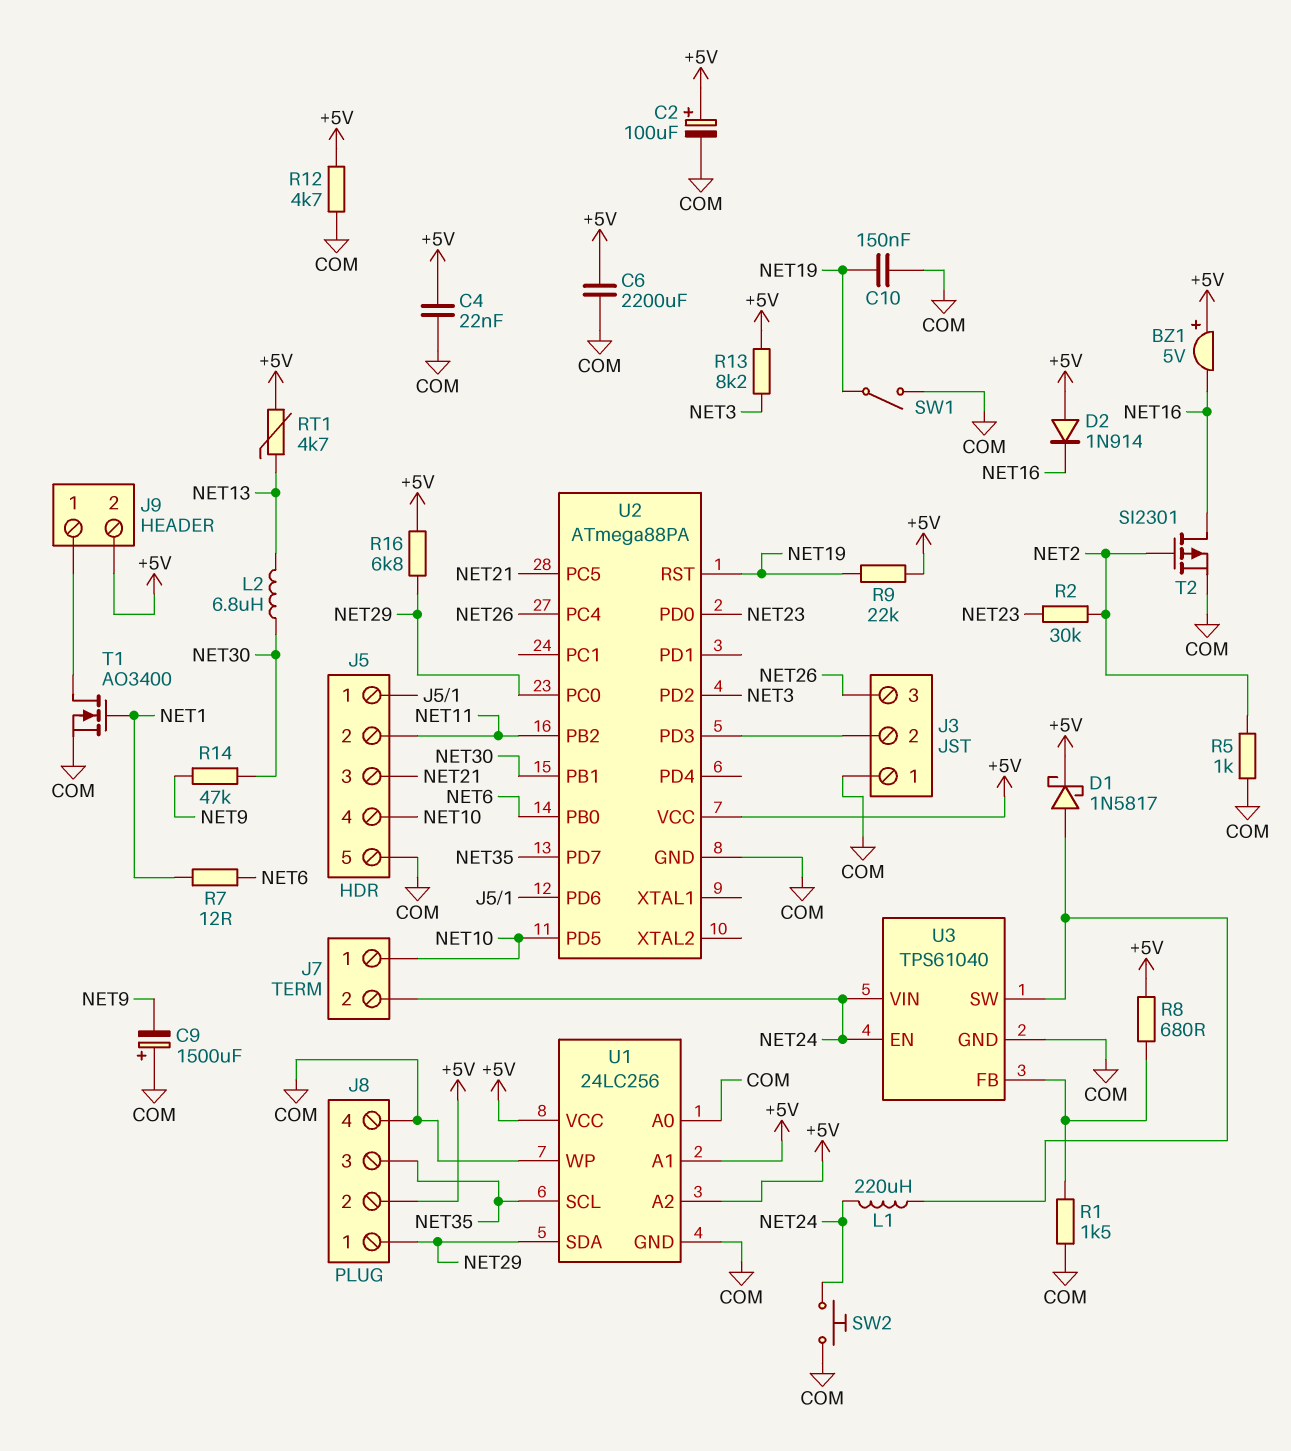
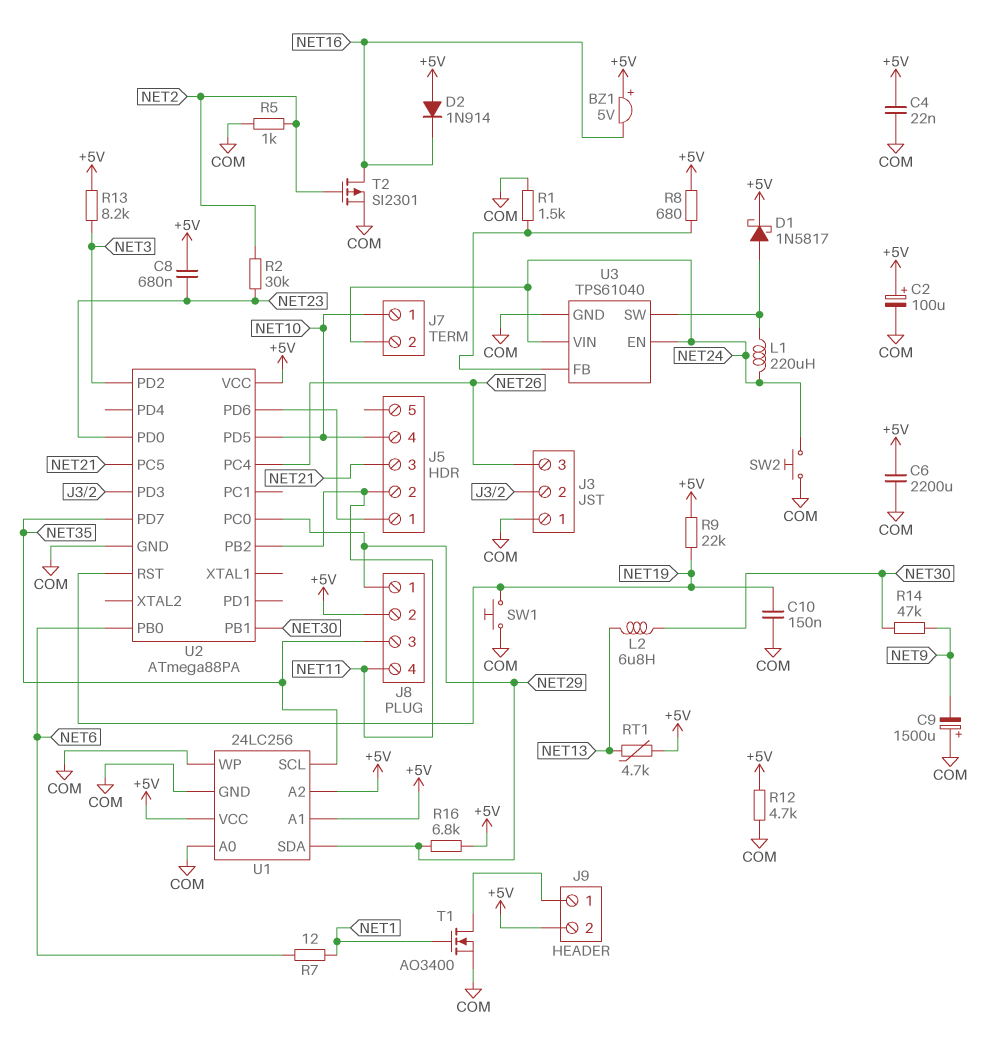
C8: none -> 680nF (+5V, NET23)
J5 pin 5: COM -> none
J8 pin 4: COM -> NET11
SW1: switch (COM, NET19) -> button (COM, NET19)

